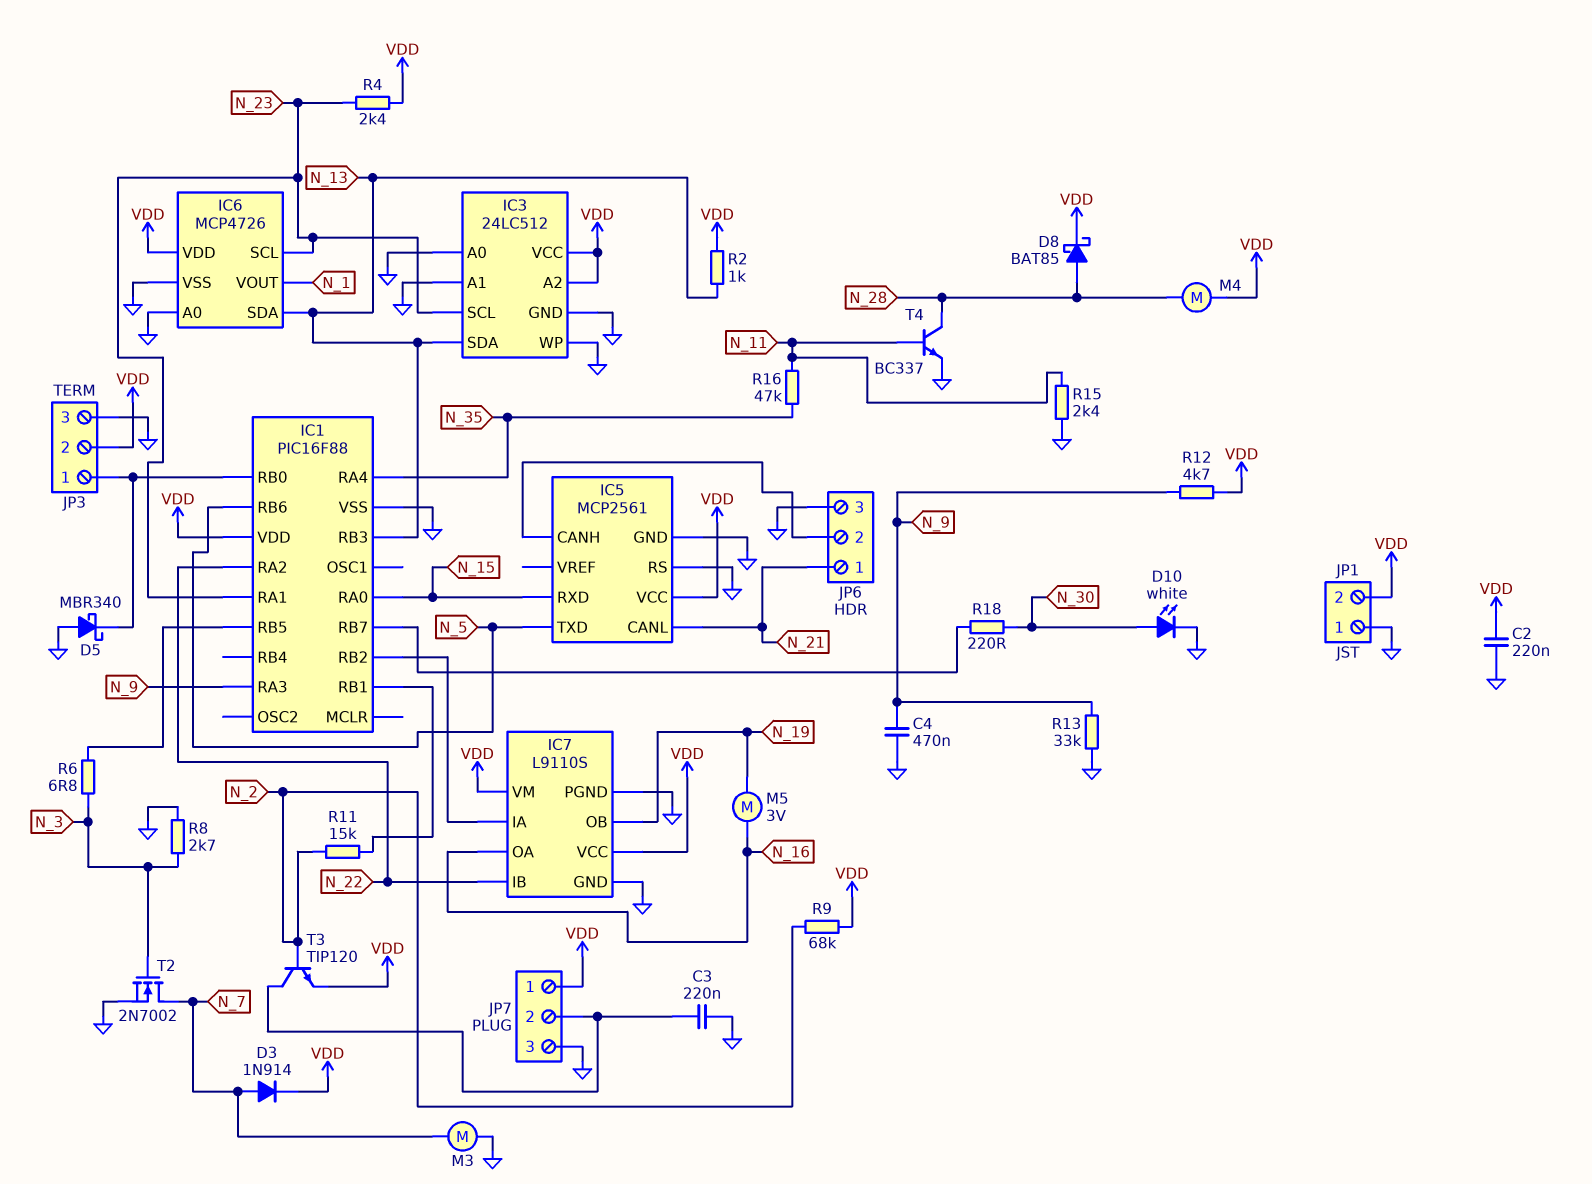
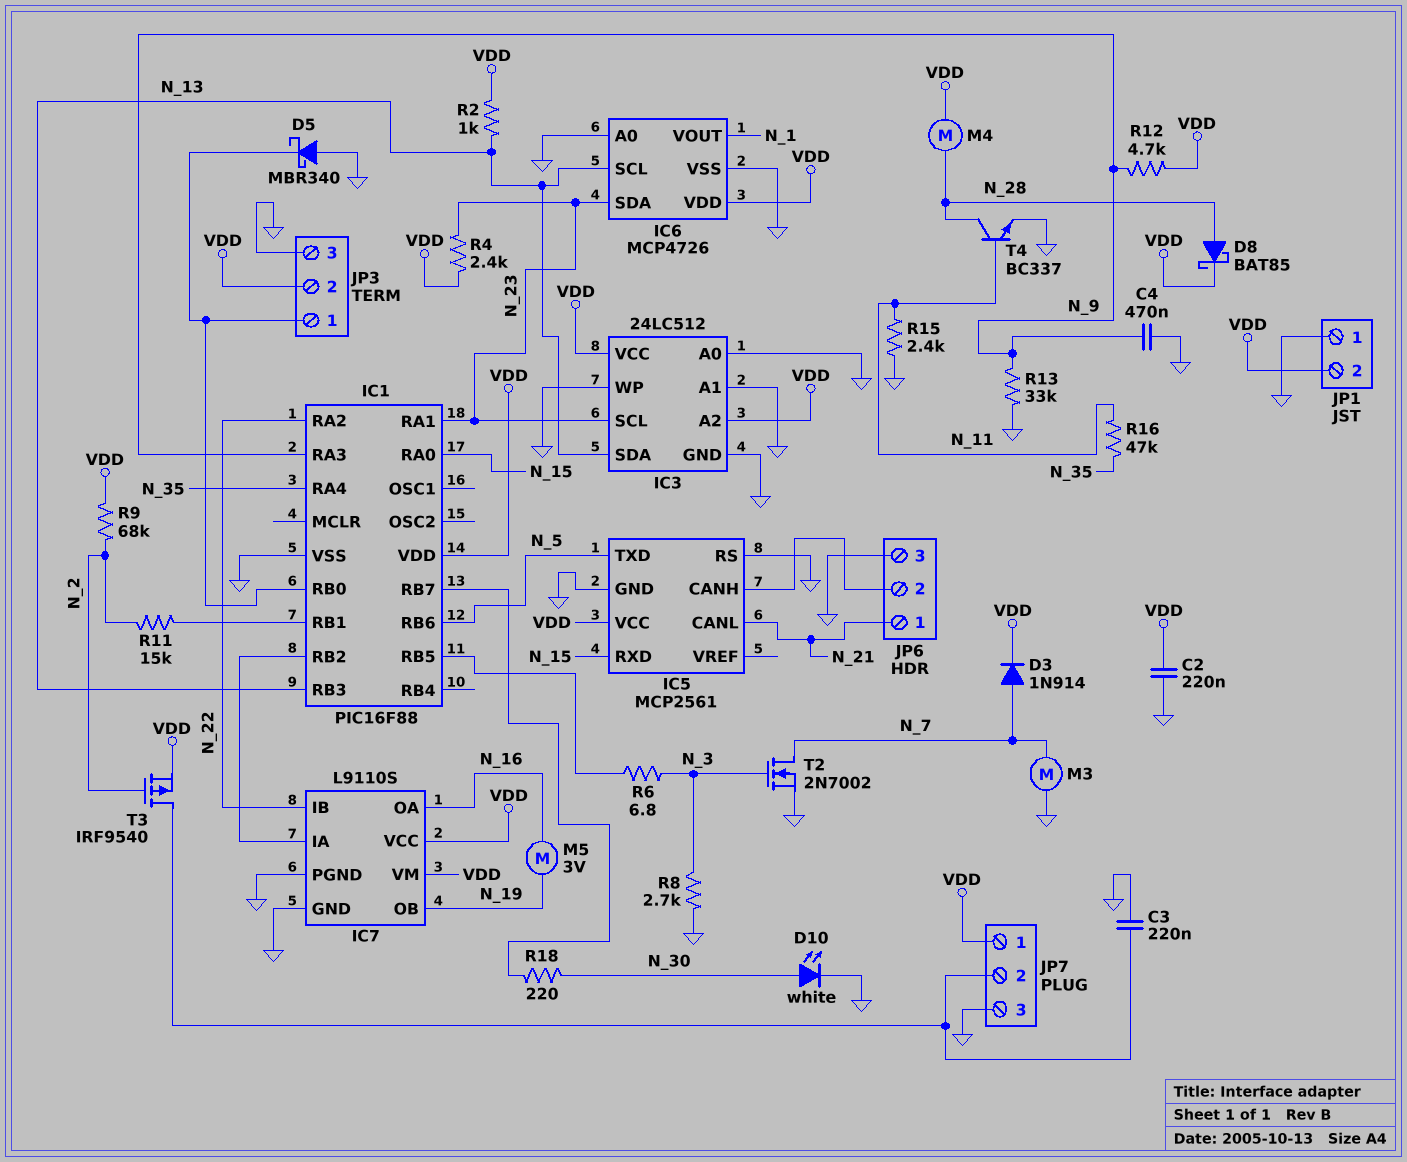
IC6 pin SCL: N_23 -> N_13
IC6 pin SDA: N_13 -> N_23
T3: NPN TIP120 (B N_2, C JP7/2, E VDD) -> PMOS IRF9540 (G N_2, D JP7/2, S VDD)

